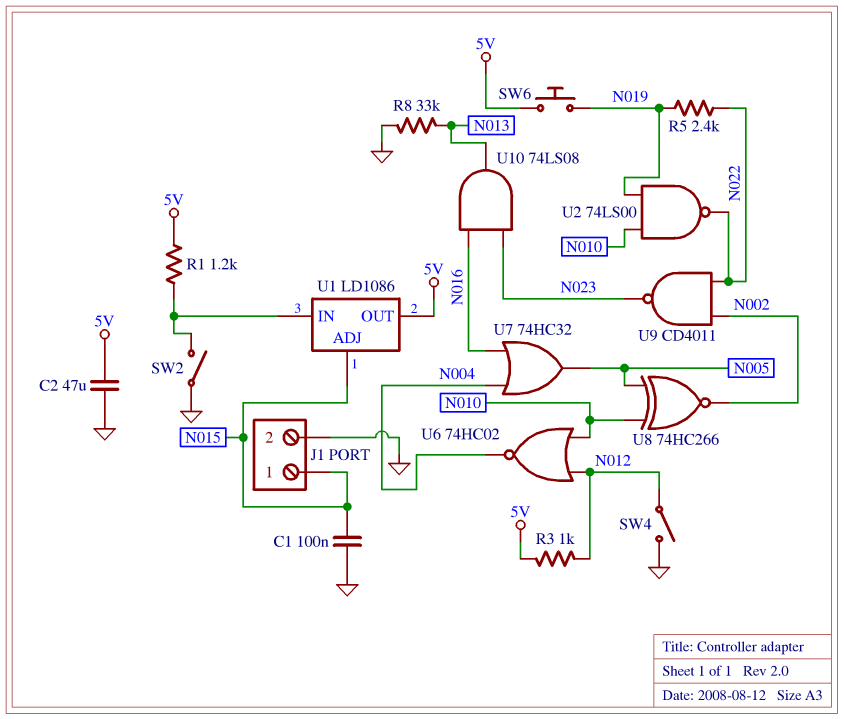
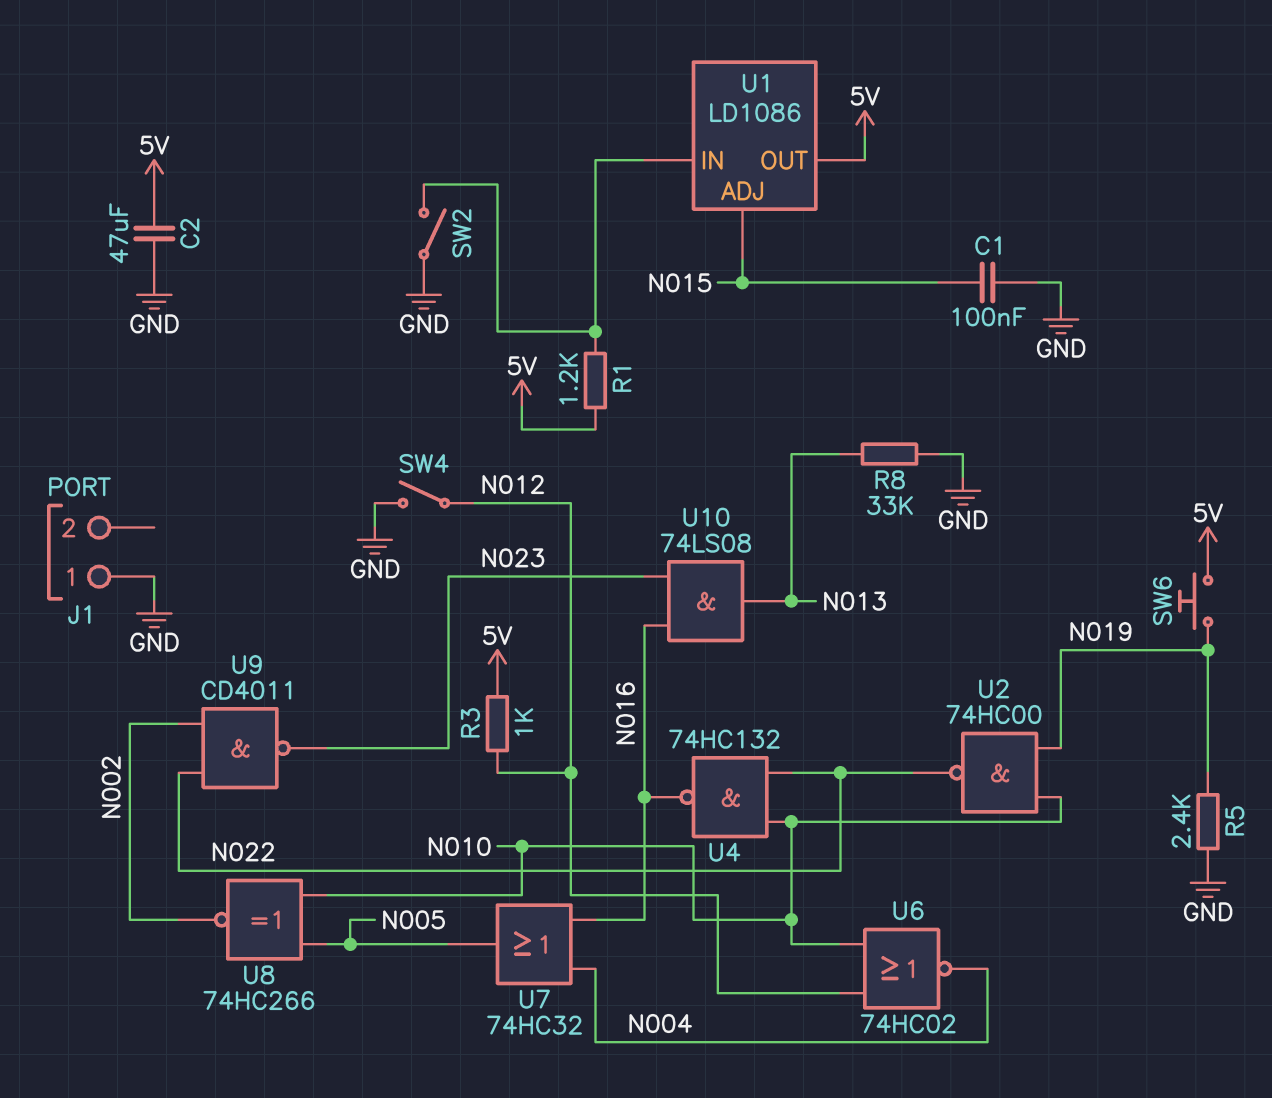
J1 pin 1: N015 -> GND
J1 pin 2: GND -> none
R5: 2.4k (N019, N022) -> 2.4k (GND, N019)
U2: NAND 74LS00 (in N010, in N019, out N022) -> NAND 74HC00 (in N010, in N019, out N022)
U4: none -> NAND 74HC132 (in N010, in N022, out N016)

